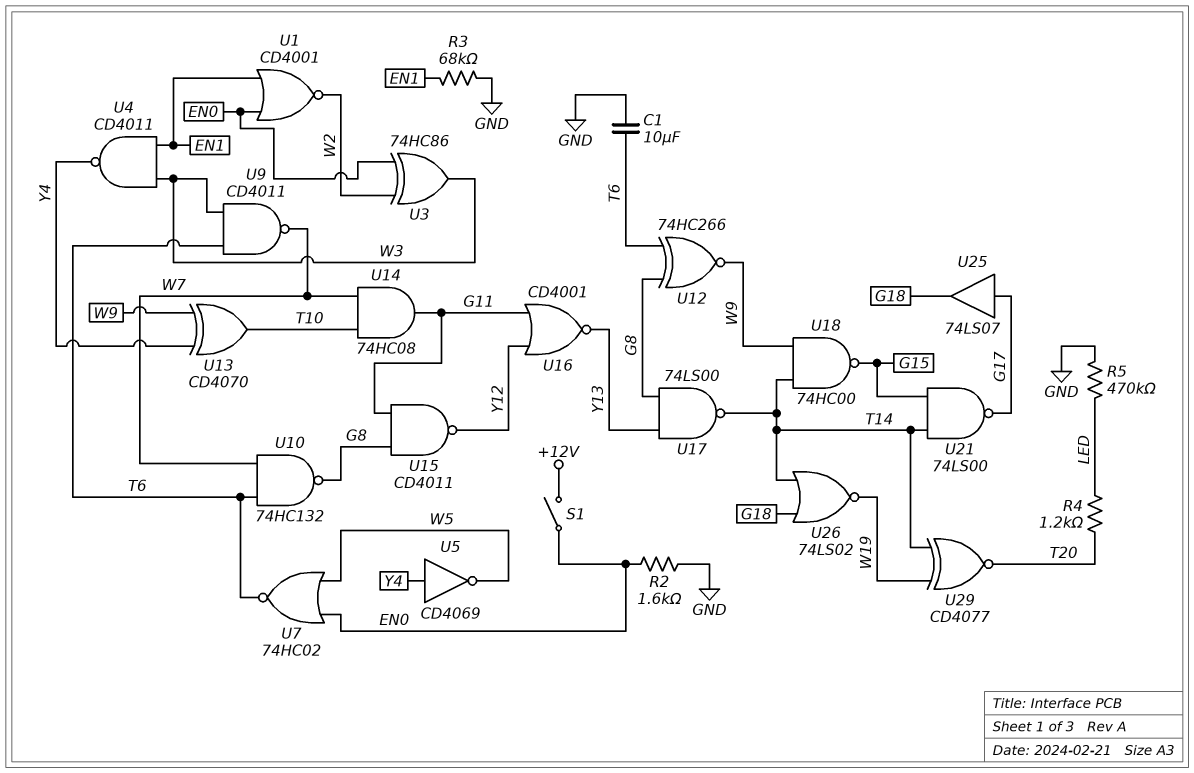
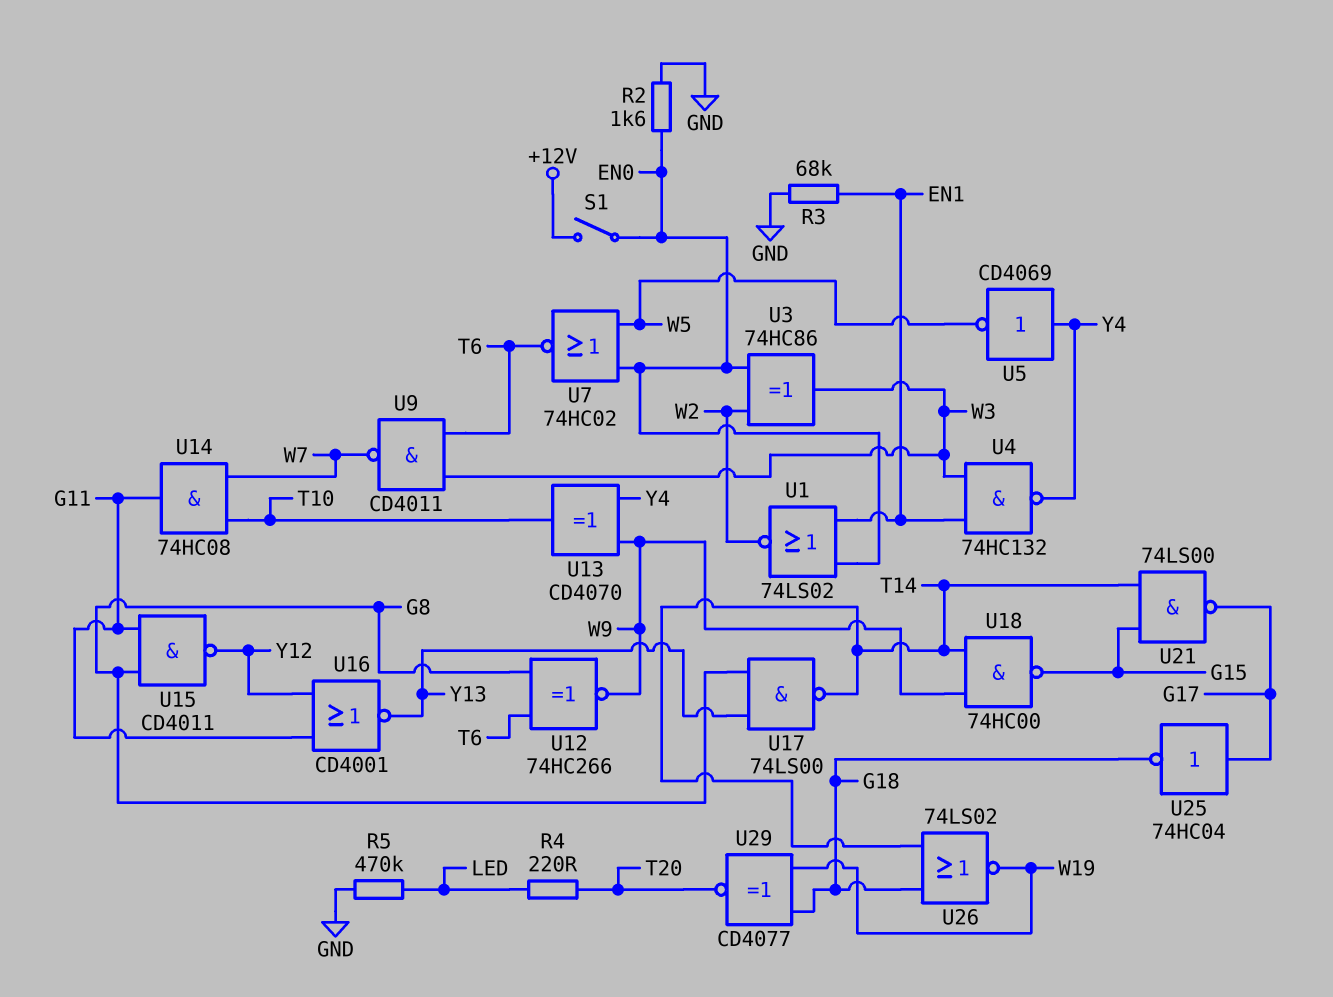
C1: 10uF (GND, T6) -> none
R4: 1.2k (LED, T20) -> 220 (LED, T20)
U1: NOR CD4001 (in EN0, in EN1, out W2) -> NOR 74LS02 (in EN0, in EN1, out W2)
U4: NAND CD4011 (in EN1, in W3, out Y4) -> NAND 74HC132 (in EN1, in W3, out Y4)
U10: NAND 74HC132 (in T6, in W7, out G8) -> none
U25: buffer 74LS07 (in G17, out G18) -> NOT 74HC04 (in G17, out G18)
U29: XNOR CD4077 (in T14, in W19, out T20) -> XNOR CD4077 (in G18, in W19, out T20)

